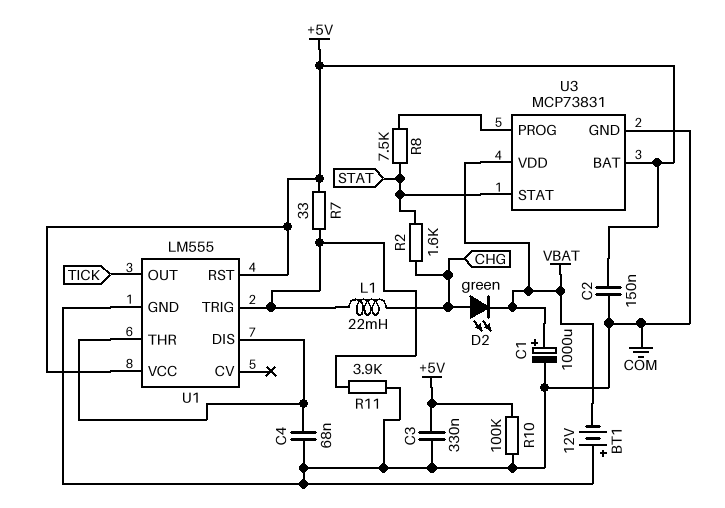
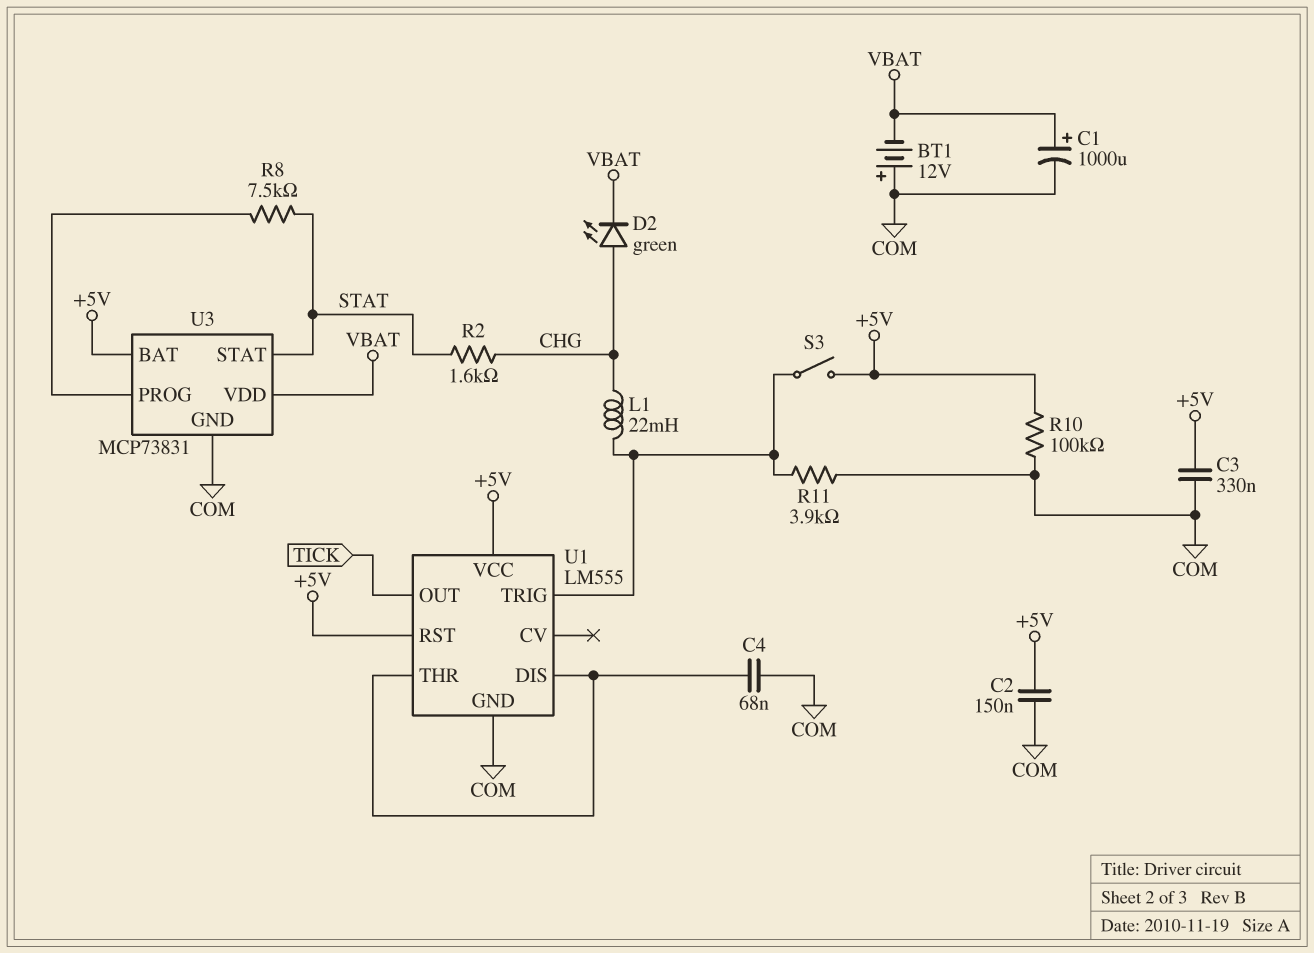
R7: 33 (+5V, U1/TRIG) -> none
S3: none -> switch (+5V, U1/TRIG)

